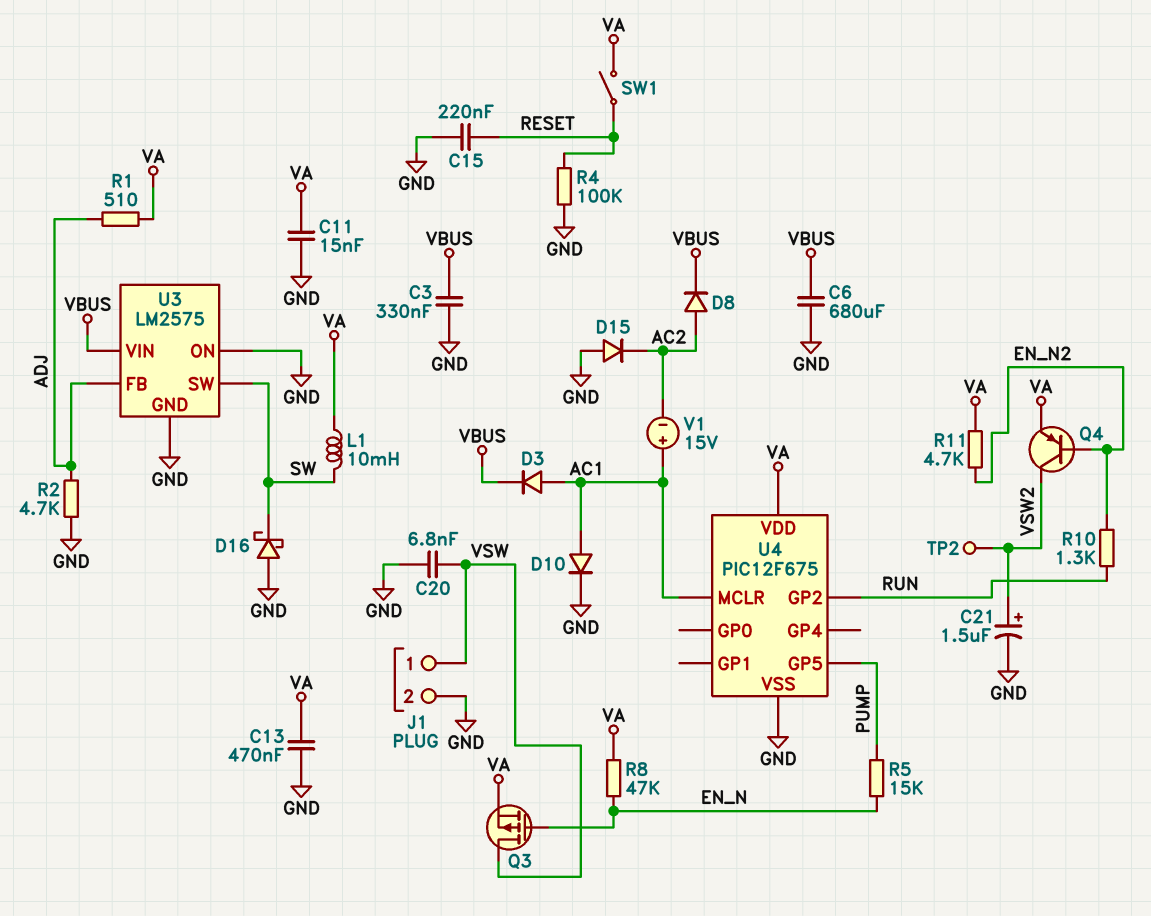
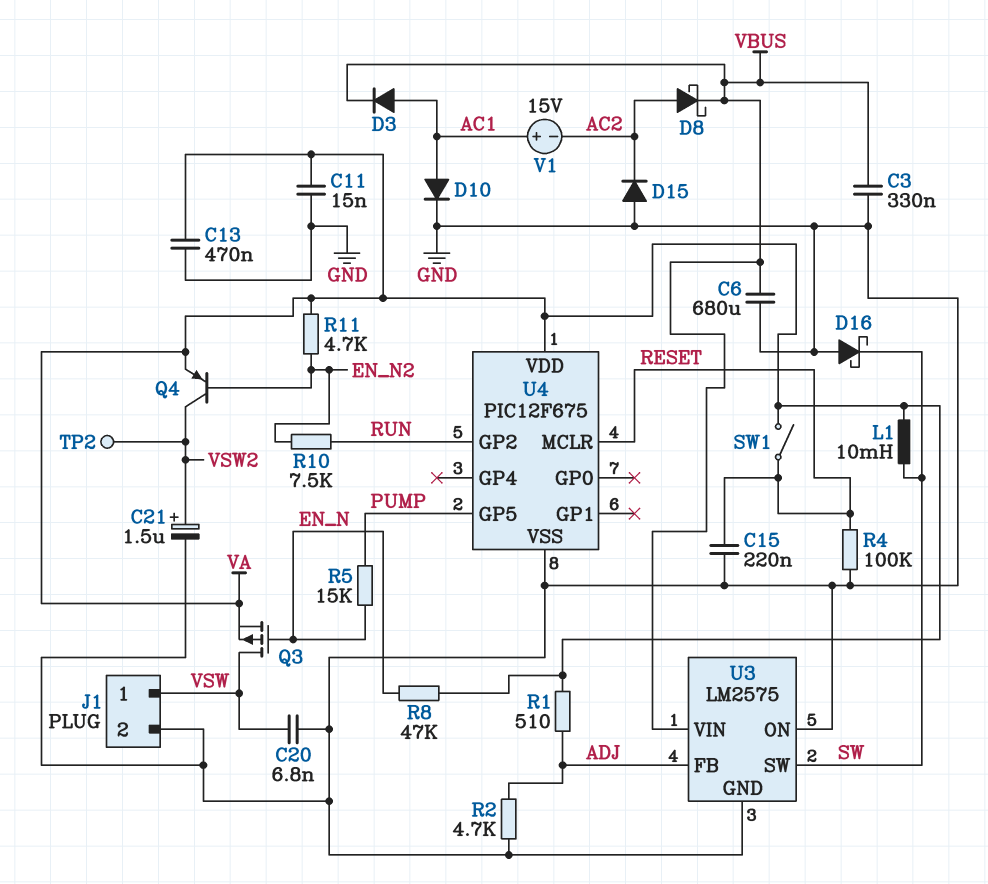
D8: diode (A AC2, K VBUS) -> schottky (A AC2, K VBUS)
R10: 1.3k (EN_N2, RUN) -> 7.5k (EN_N2, RUN)
U4 pin MCLR: AC1 -> RESET

